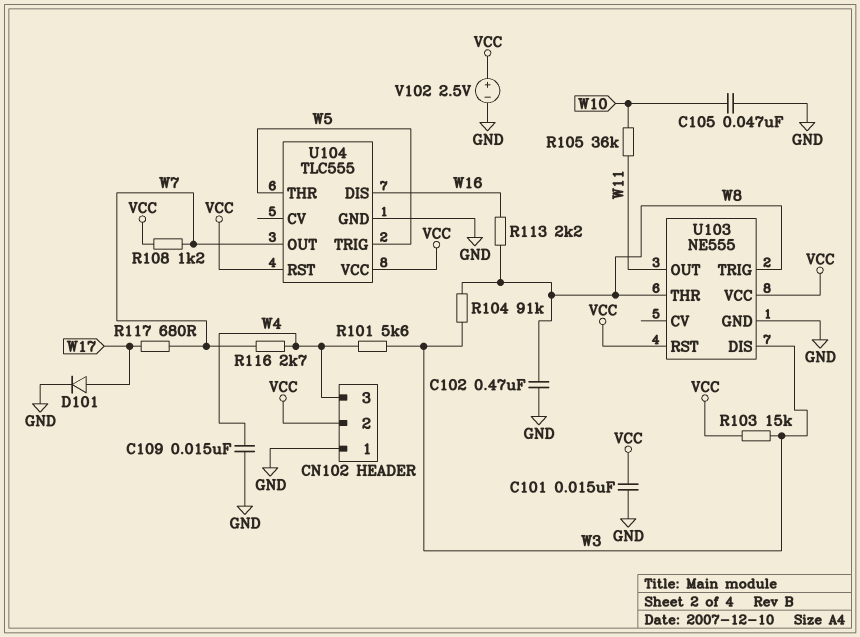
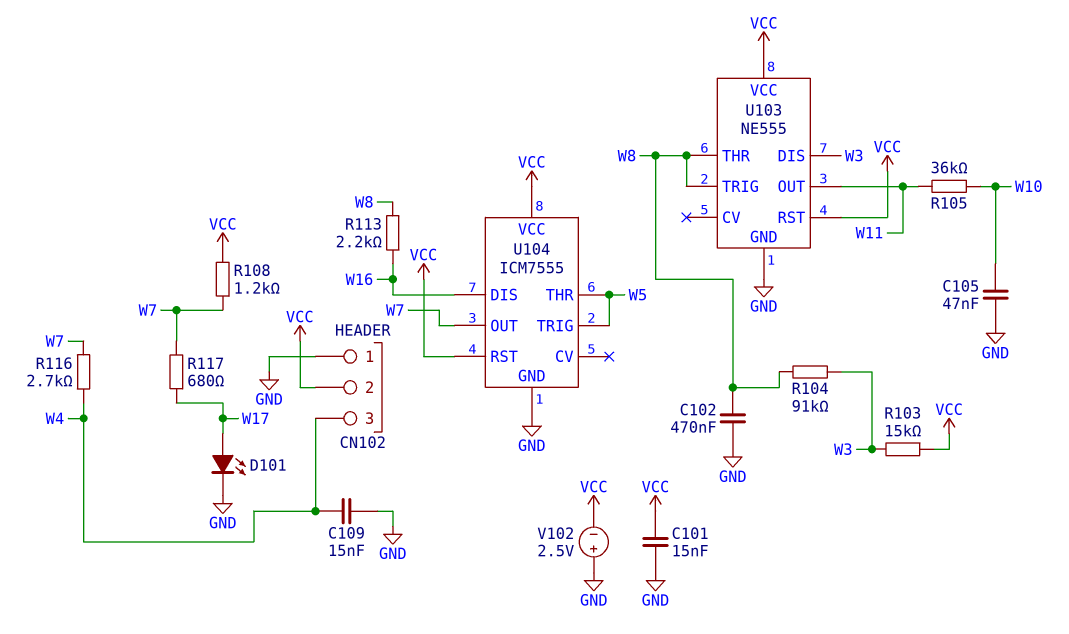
D101: diode (A W17, K GND) -> LED (A W17, K GND)
R101: 5.6k (W3, W4) -> none
U104: TLC555 -> ICM7555
V102: 2.5V (plus VCC, minus GND) -> 2.5V (plus GND, minus VCC)

